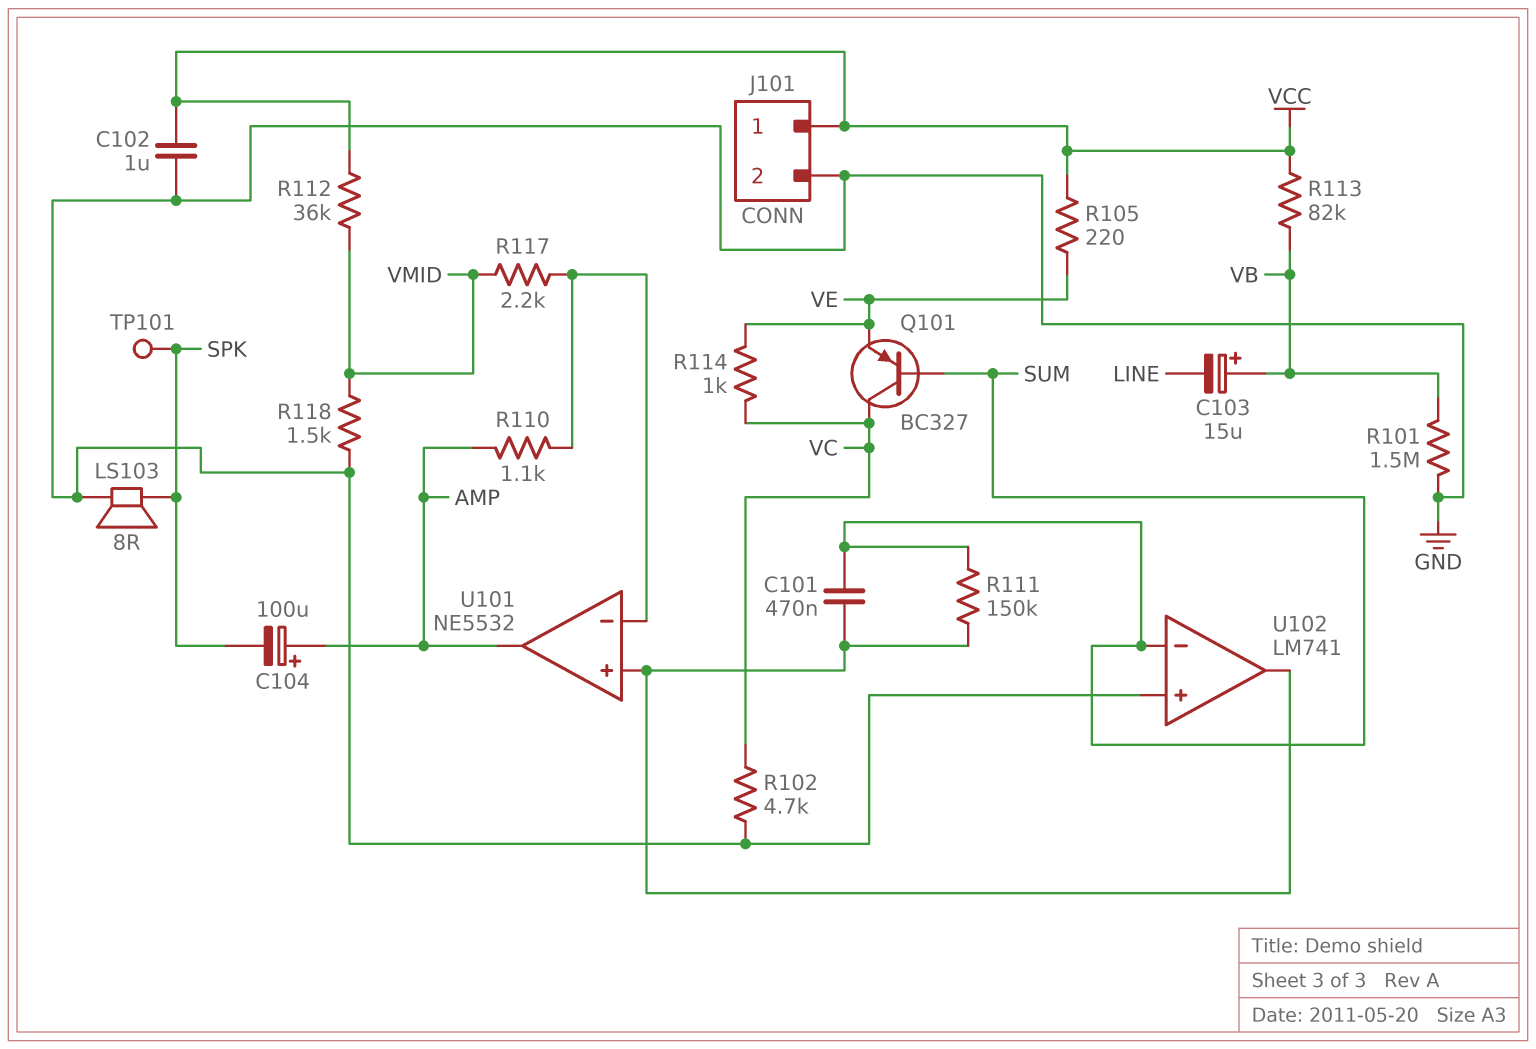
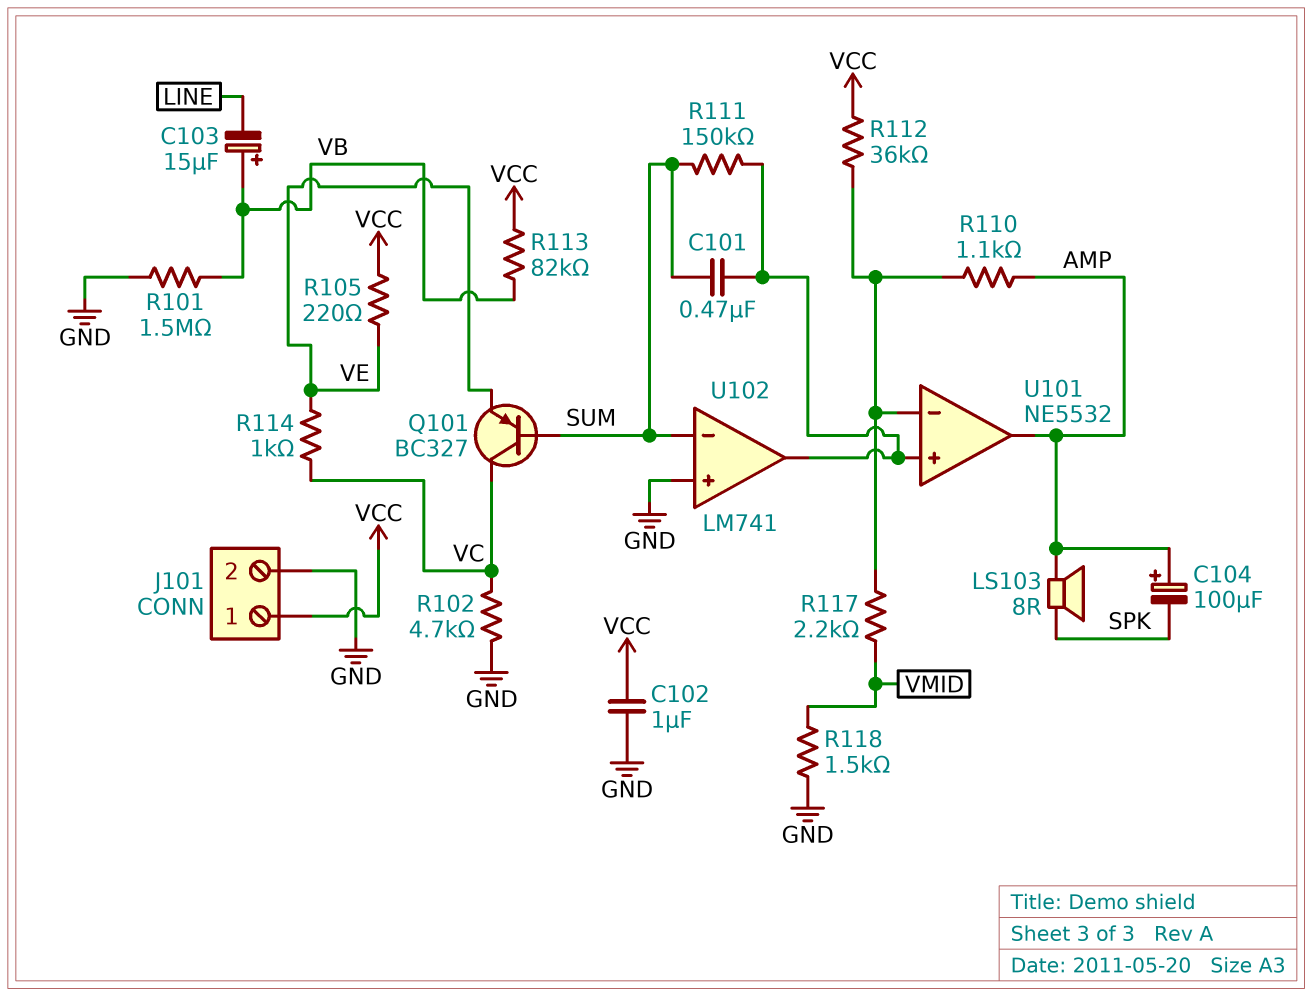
LS103: speaker 8R (GND, SPK) -> speaker 8R (AMP, SPK)
R112: 36k (VCC, VMID) -> 36k (U101/in-, VCC)
TP101: test point (SPK) -> none

